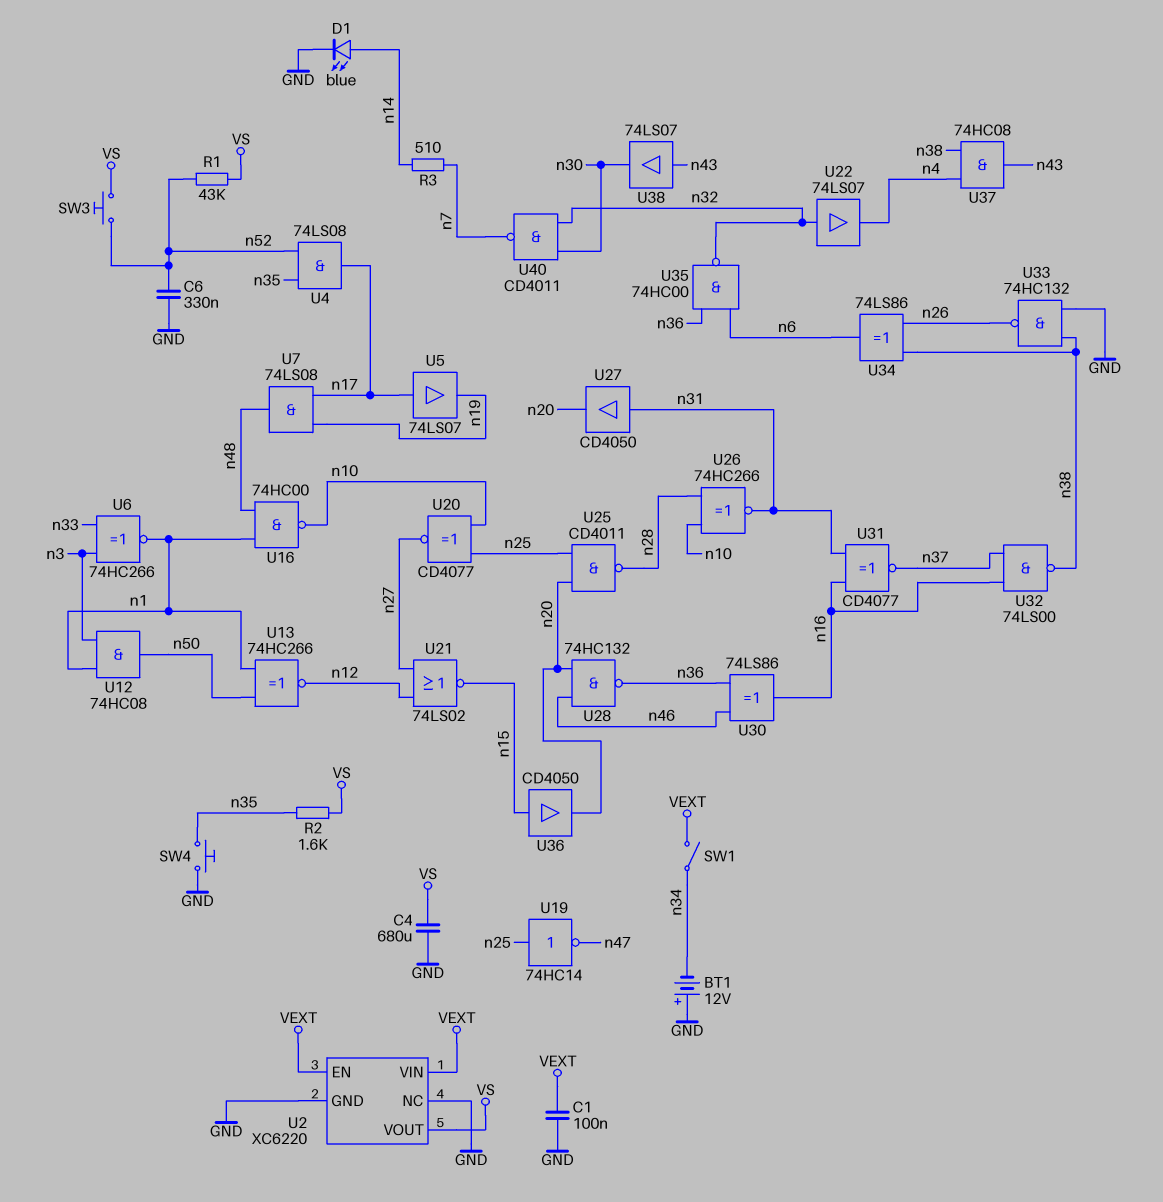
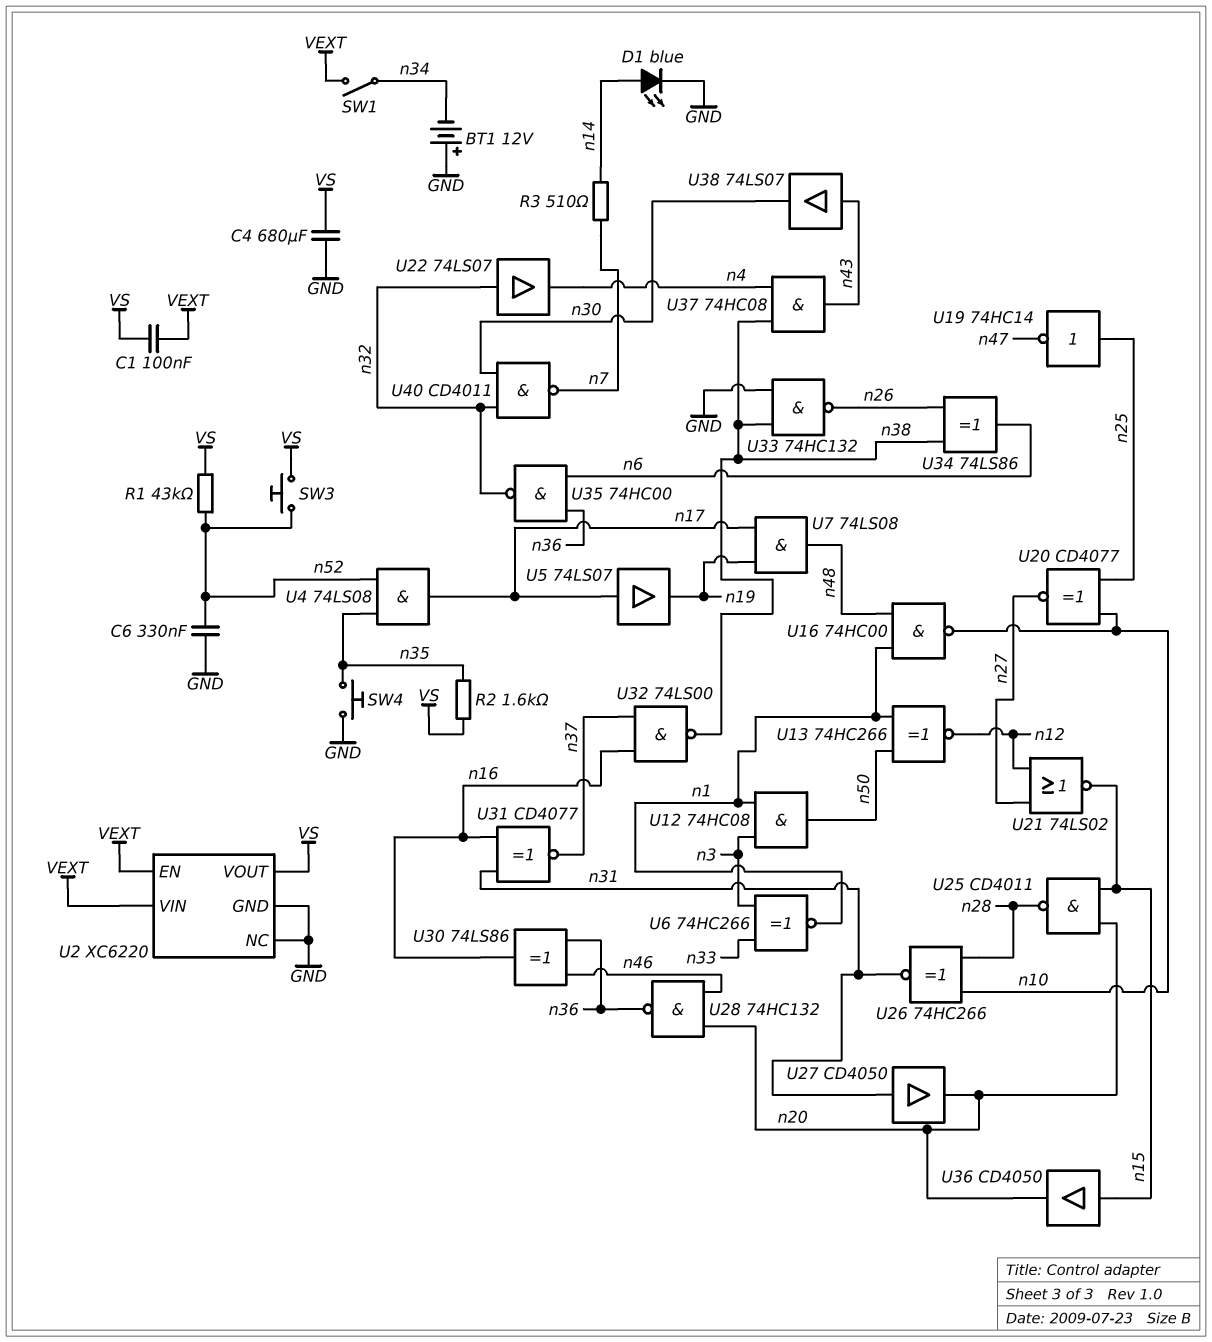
C1: 100nF (GND, VEXT) -> 100nF (VEXT, VS)
U25: NAND CD4011 (in n20, in n25, out n28) -> NAND CD4011 (in n15, in n20, out n28)

